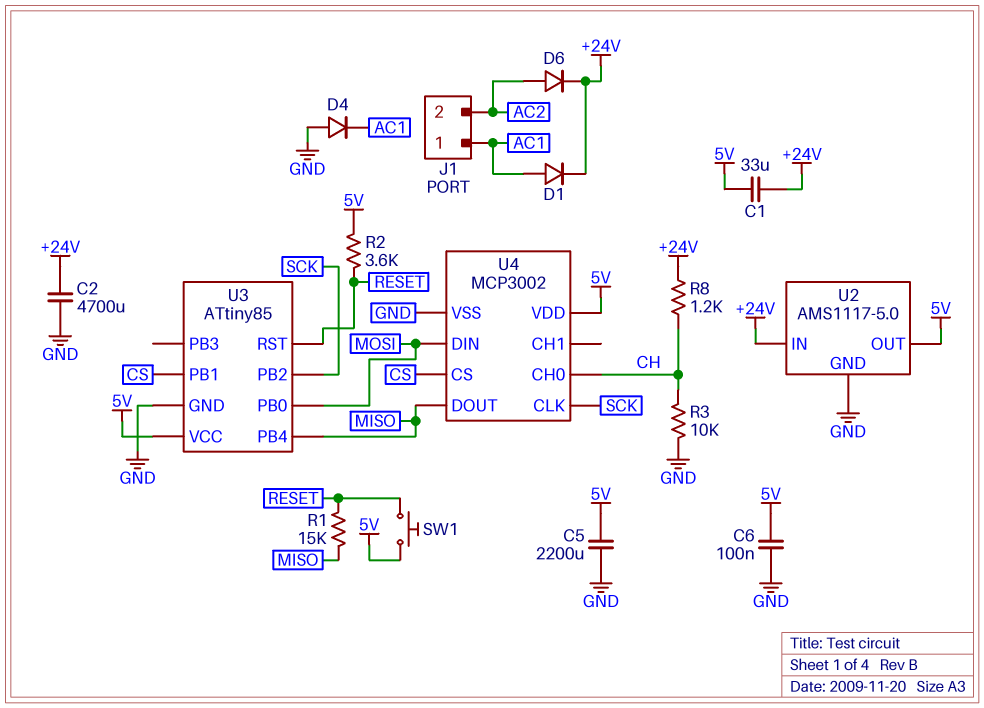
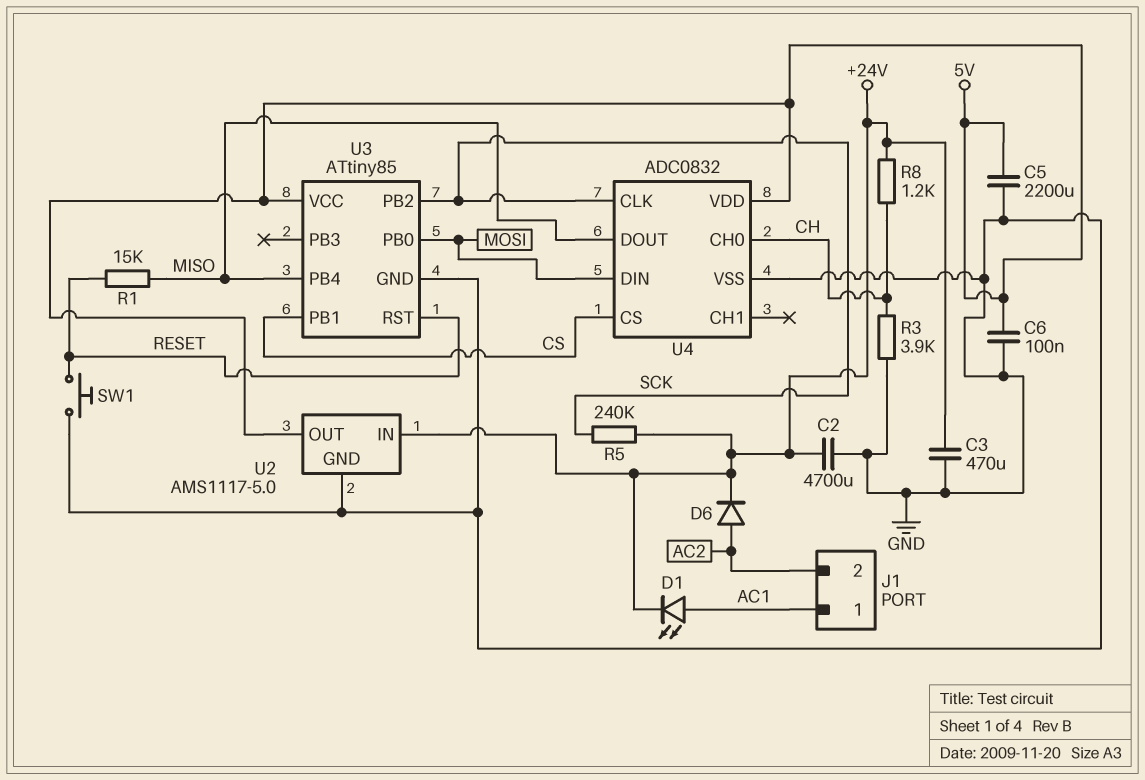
C1: 33uF (+24V, 5V) -> none
C3: none -> 470uF (+24V, GND)
D1: diode (A AC1, K +24V) -> LED (A AC1, K +24V)
D4: diode (A GND, K AC1) -> none
R2: 3.6k (5V, RESET) -> none
R3: 10k (CH, GND) -> 3.9k (CH, GND)
R5: none -> 240k (+24V, SCK)
SW1: button (5V, RESET) -> button (GND, RESET)
U4: MCP3002 -> ADC0832

